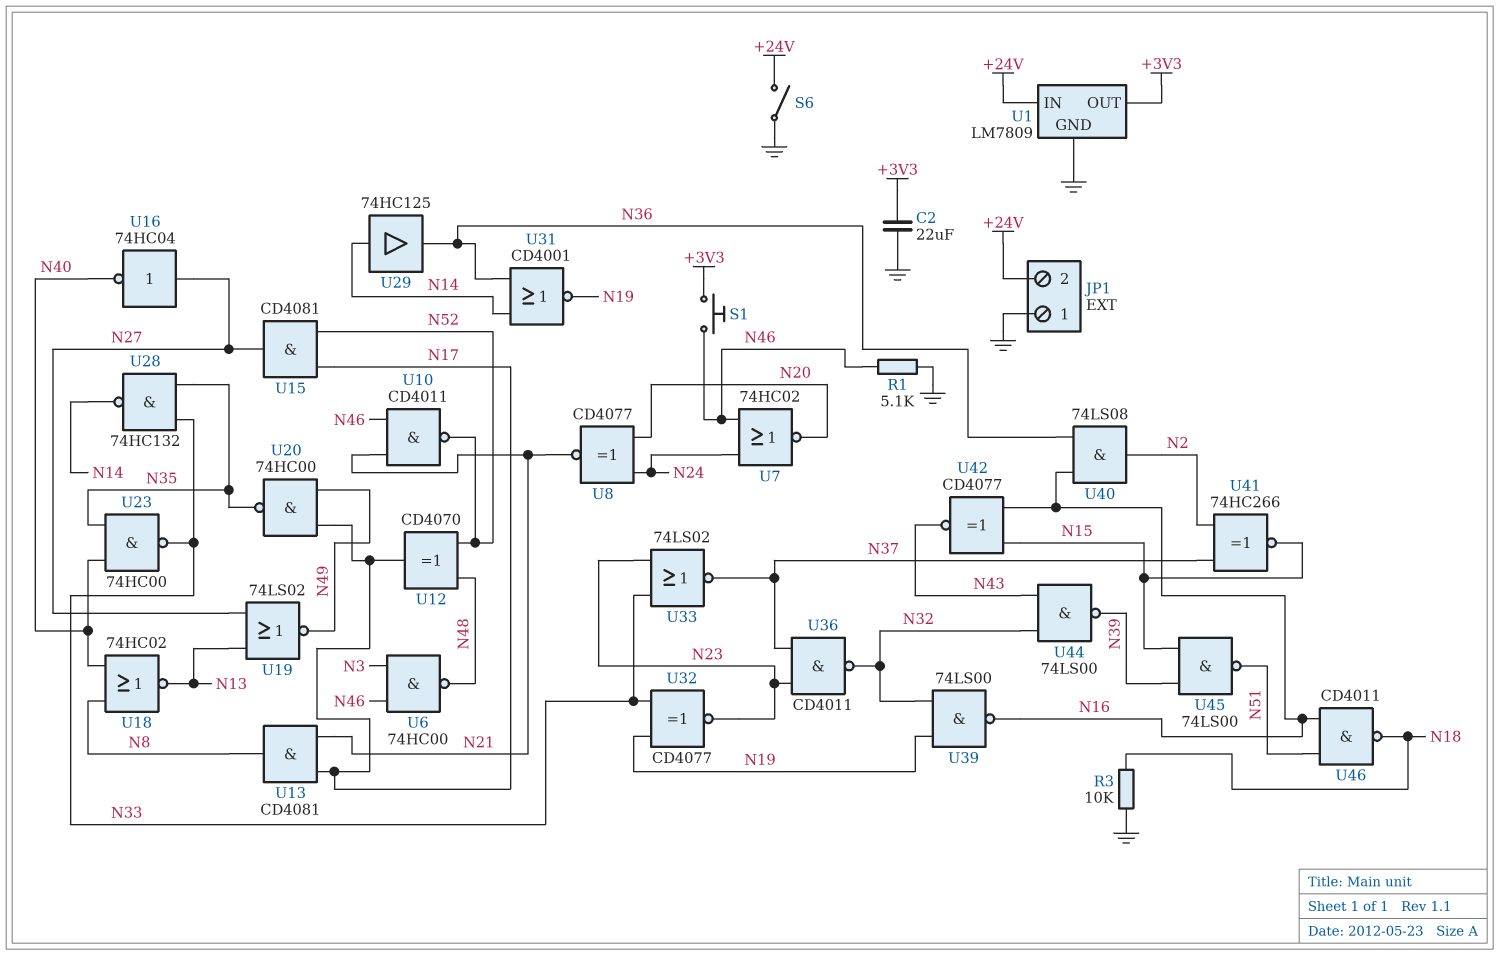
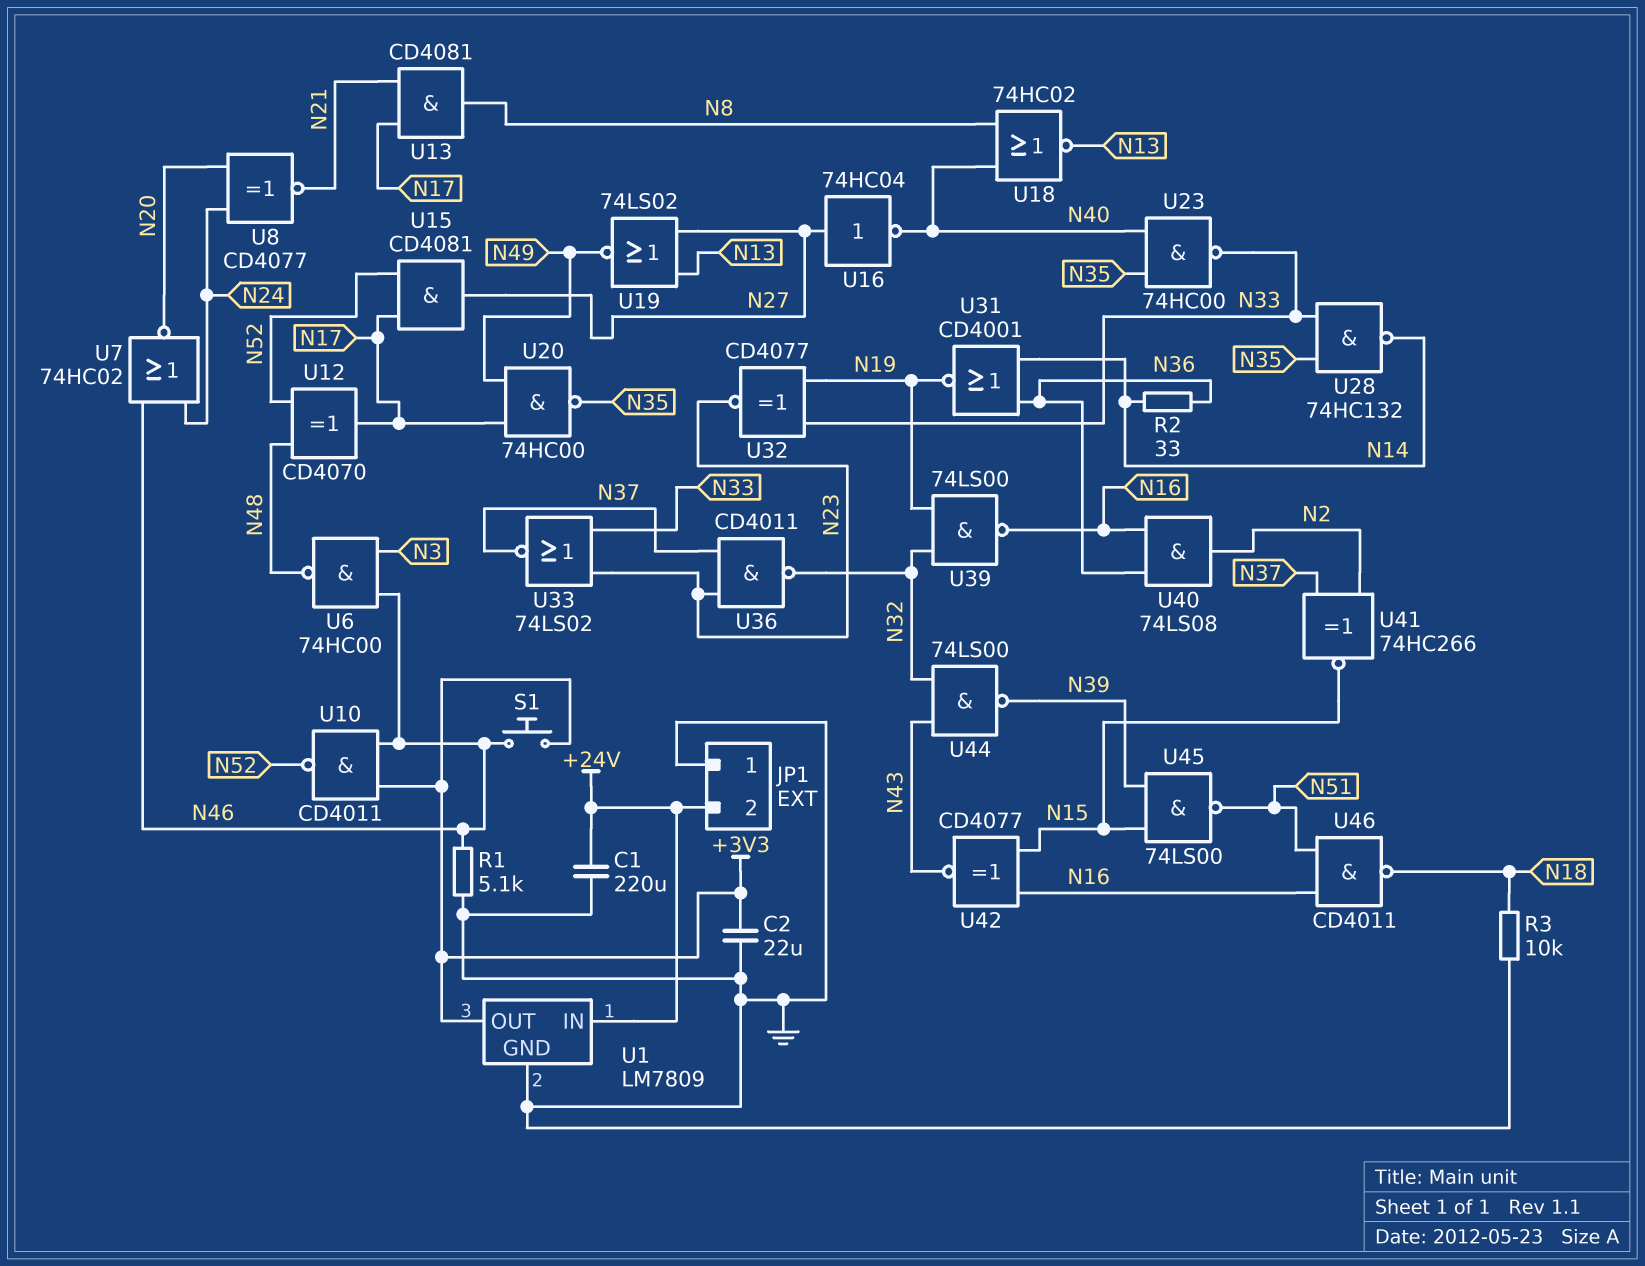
C1: none -> 220uF (+24V, GND)
R2: none -> 33 (N14, N36)
S6: switch (+24V, GND) -> none
U10: NAND CD4011 (in N21, in N46, out N52) -> NAND CD4011 (in +3V3, in N46, out N52)
U29: buffer 74HC125 (in N14, out N36) -> none

